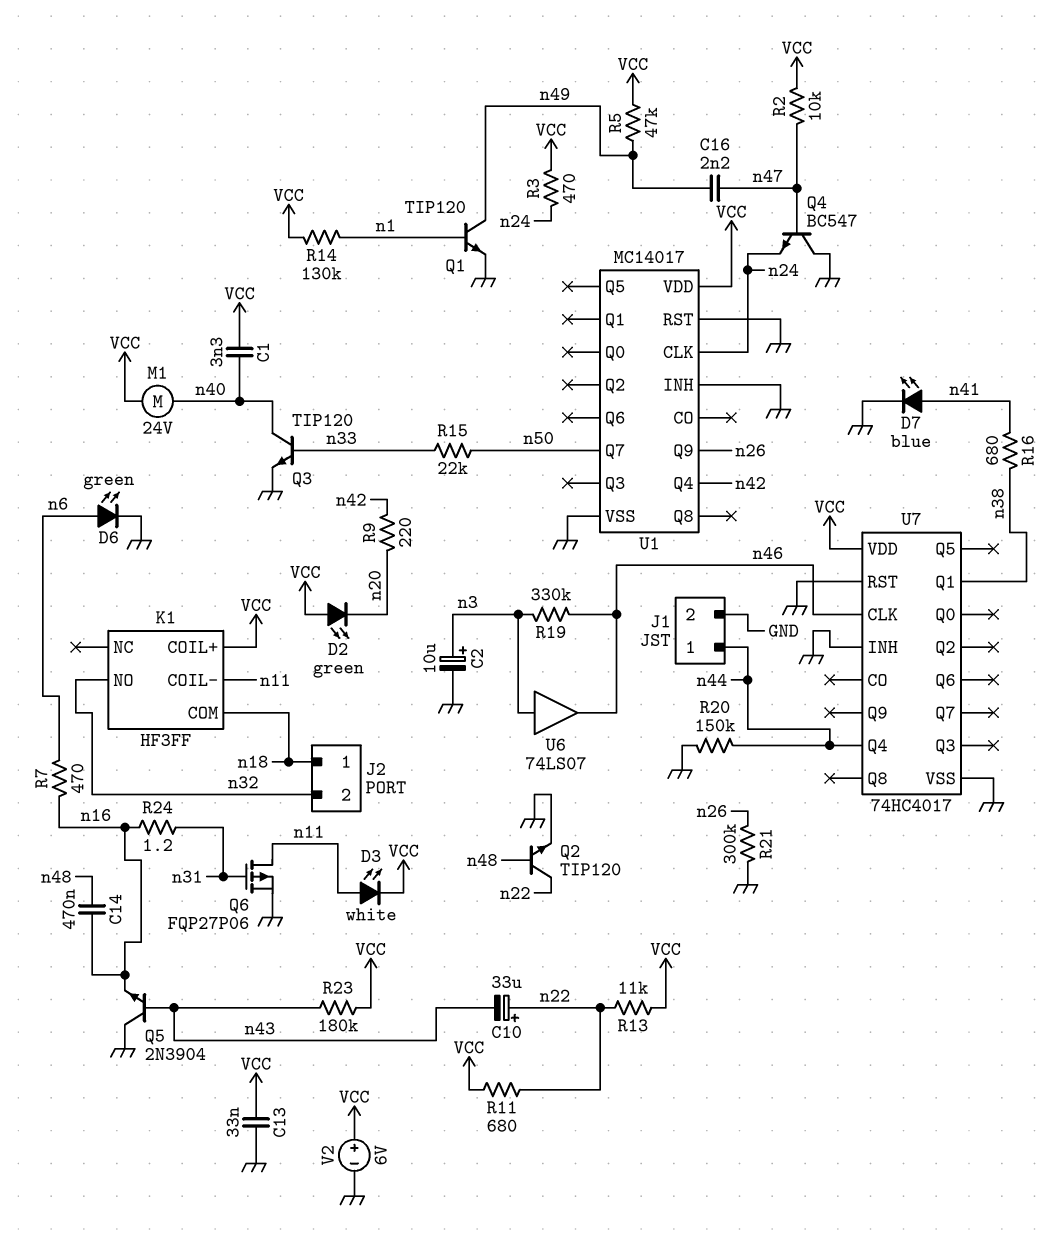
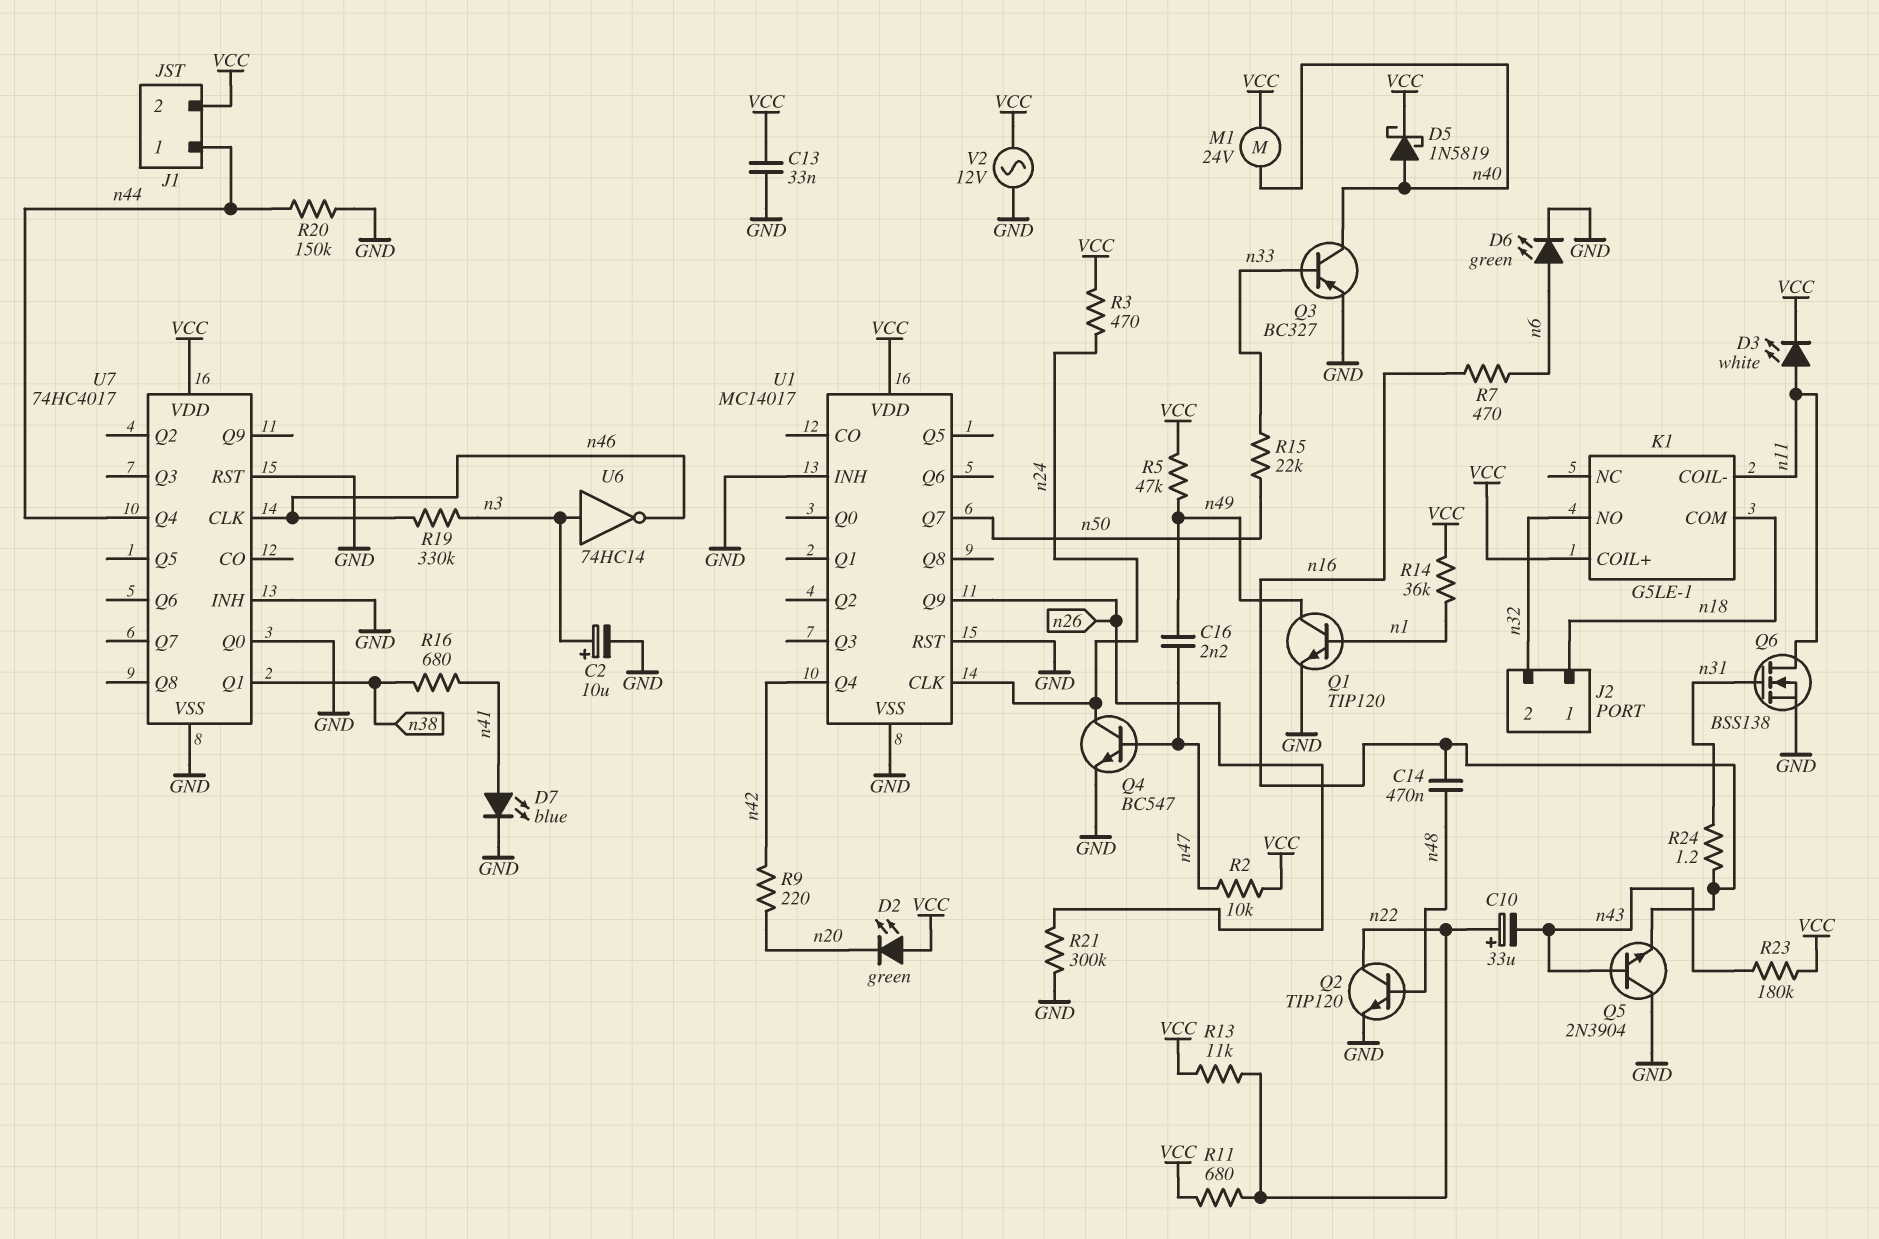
C1: 3.3nF (VCC, n40) -> none
D5: none -> schottky 1N5819 (A n40, K VCC)
J1 pin 2: GND -> VCC
K1: HF3FF -> G5LE-1
Q3: NPN TIP120 (B n33, C n40, E GND) -> PNP BC327 (B n33, C n40, E GND)
Q4: NPN BC547 (B n47, C GND, E n24) -> NPN BC547 (B n47, C n24, E GND)
Q6: PMOS FQP27P06 (G n31, D n11, S GND) -> NMOS BSS138 (G n31, D n11, S GND)
R14: 130k (VCC, n1) -> 36k (VCC, n1)
U6: buffer 74LS07 (in n3, out n46) -> NOT 74HC14 (in n3, out n46)
U7 pin Q0: none -> GND
V2: 6V (plus VCC, minus GND) -> AC 12V (GND, VCC)

